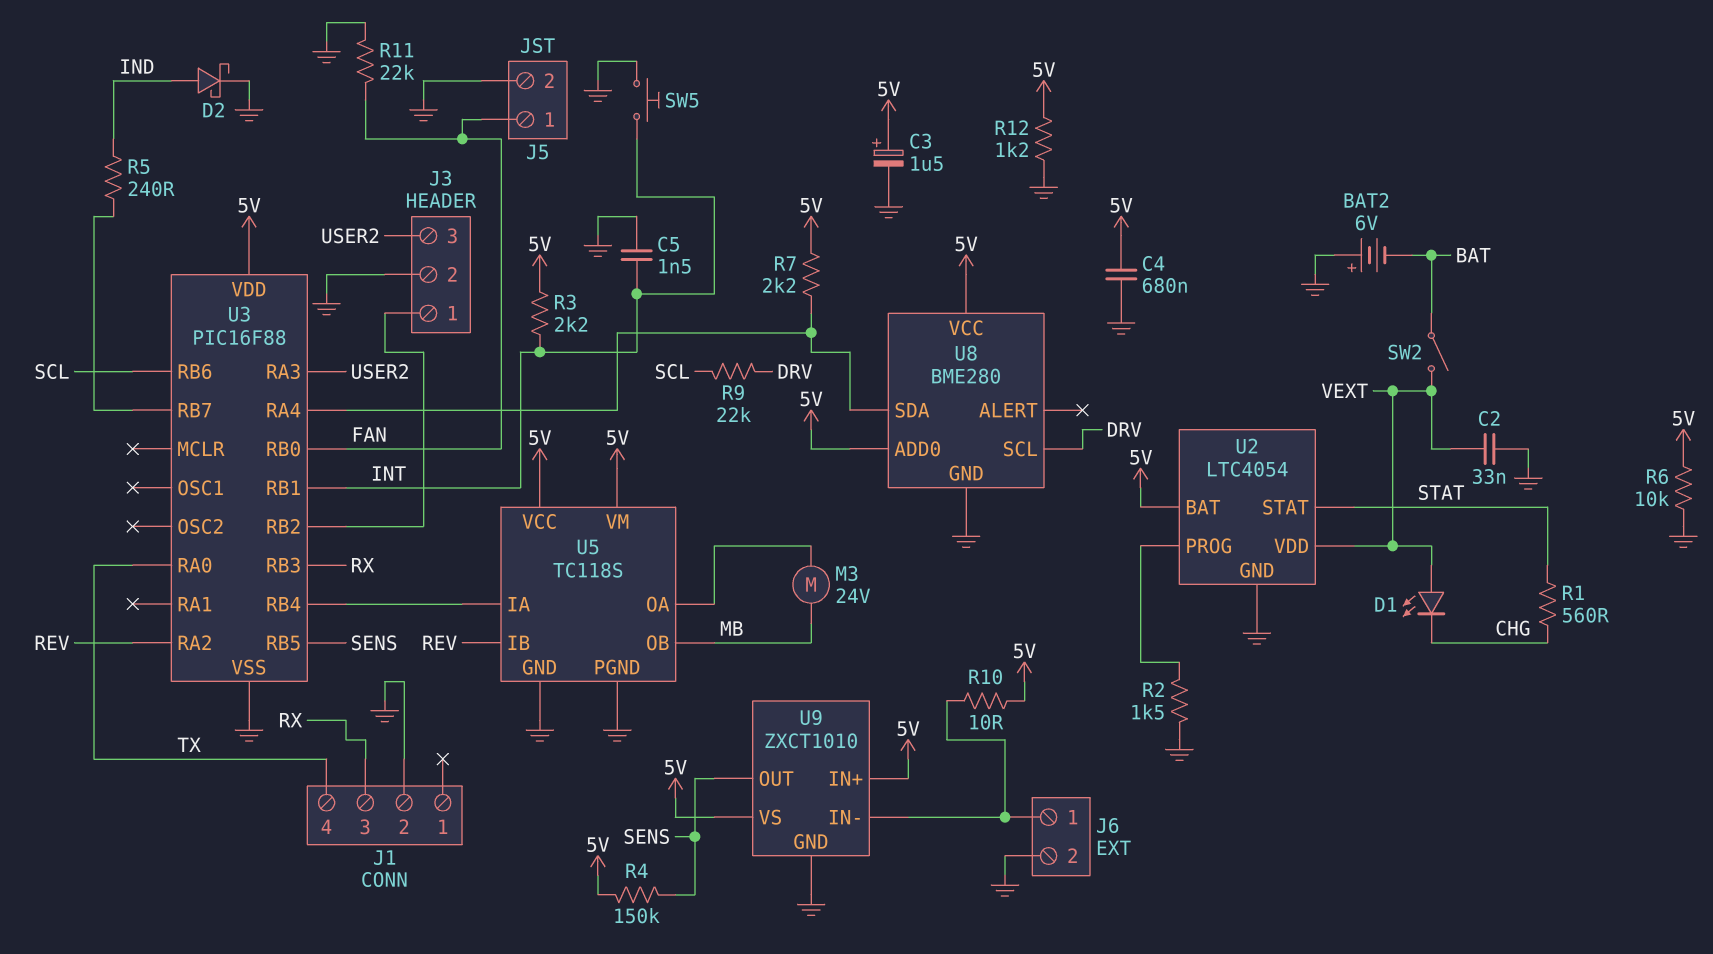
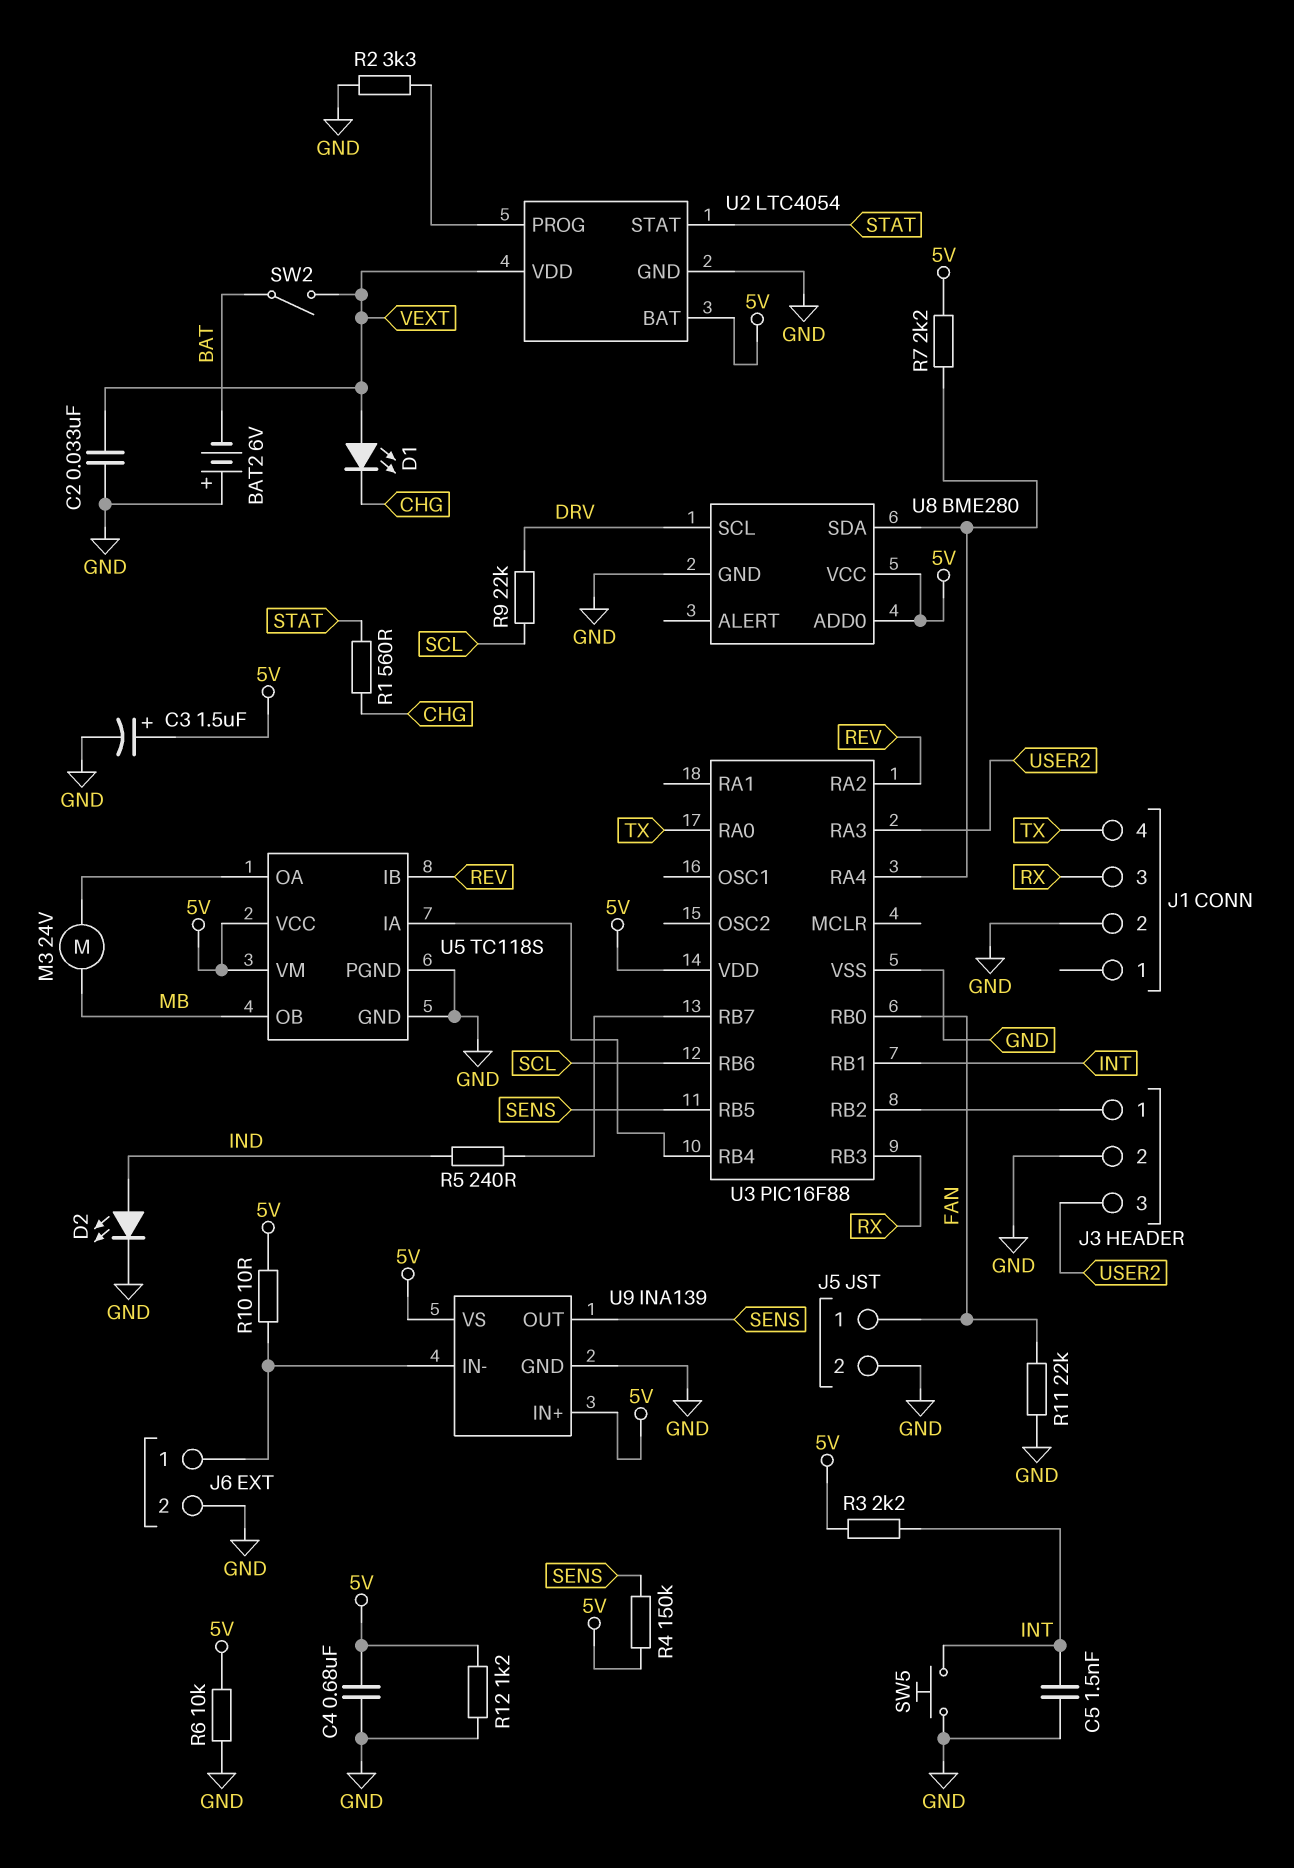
D2: schottky (A IND, K GND) -> LED (A IND, K GND)
R2: 1.5k (GND, U2/PROG) -> 3.3k (GND, U2/PROG)
U9: ZXCT1010 -> INA139

